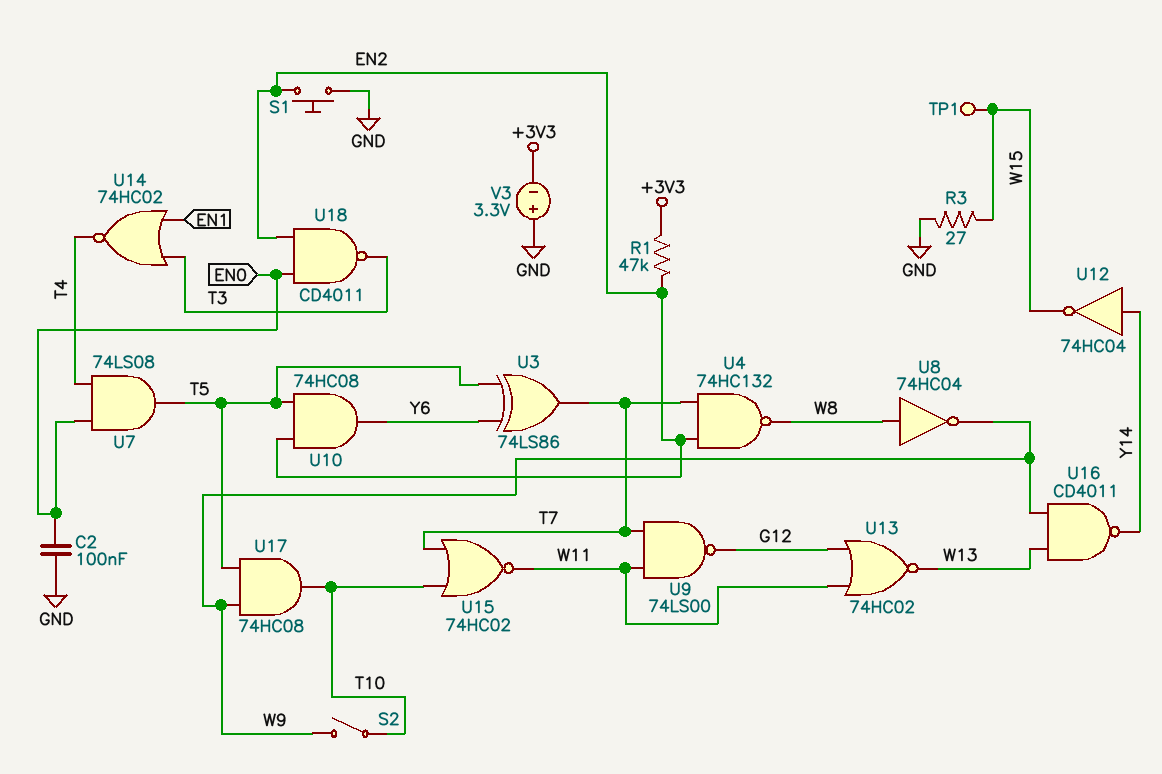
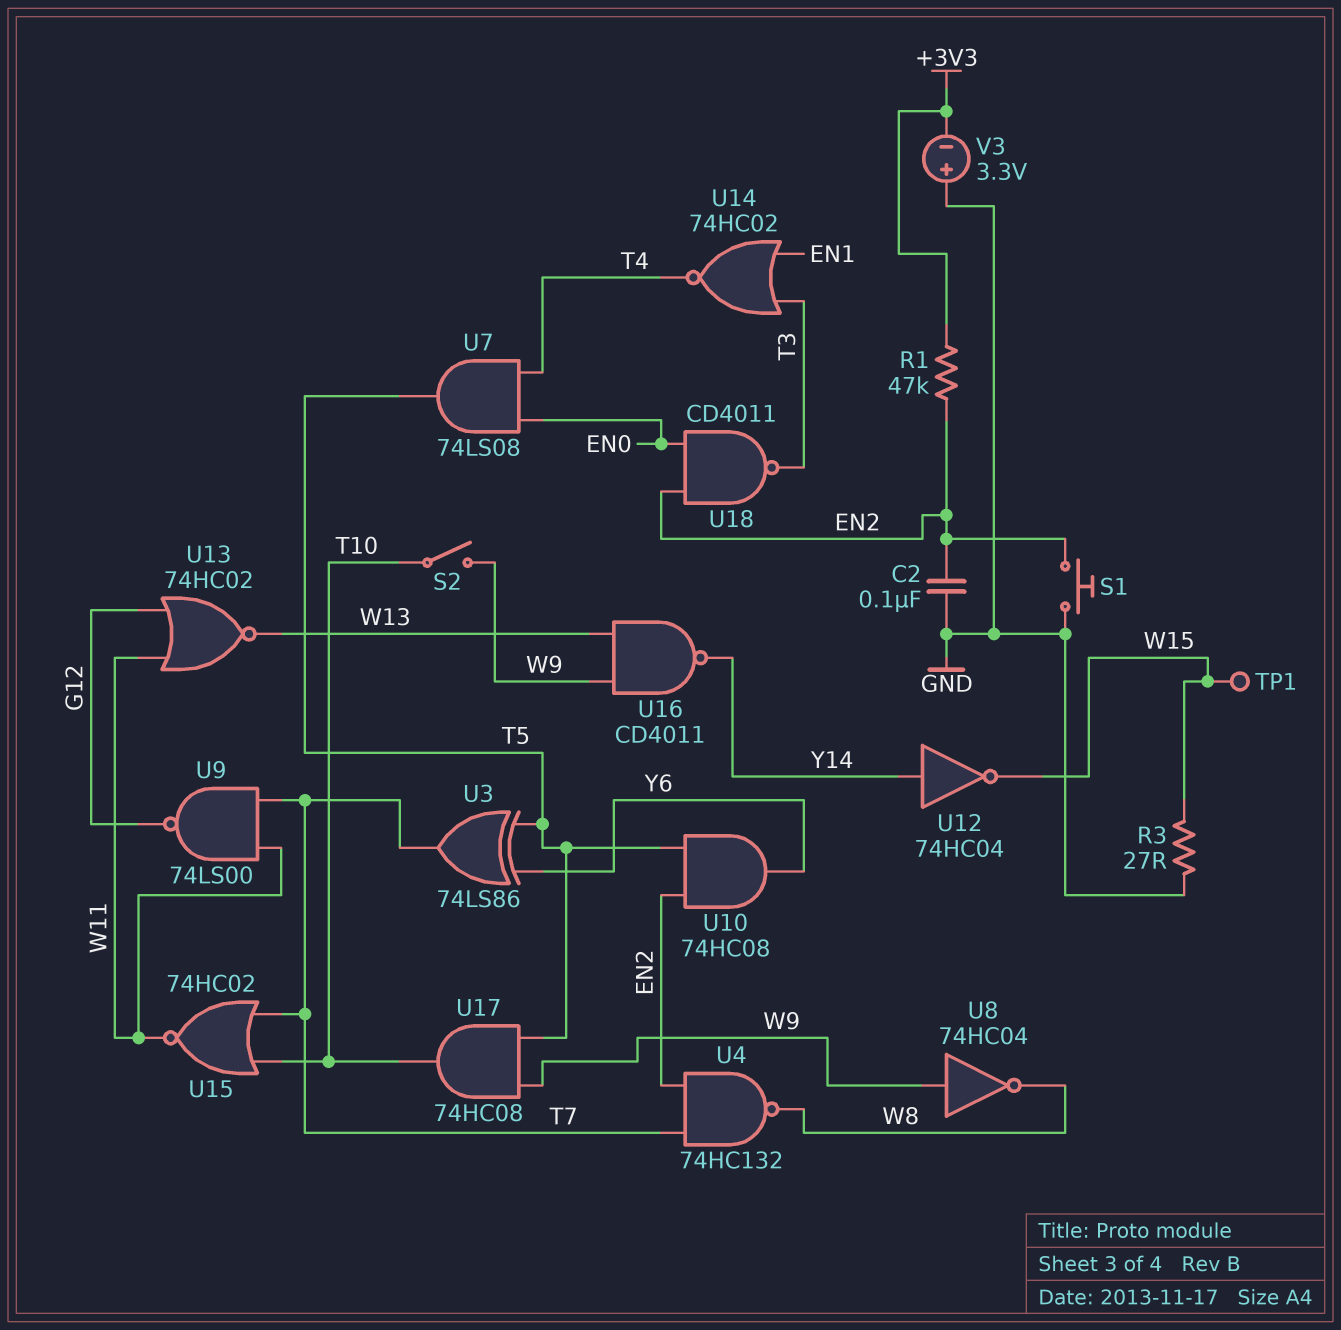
C2: 100nF (EN0, GND) -> 100nF (EN2, GND)
U8: NOT 74HC04 (in W8, out W9) -> NOT 74HC04 (in W9, out W8)

